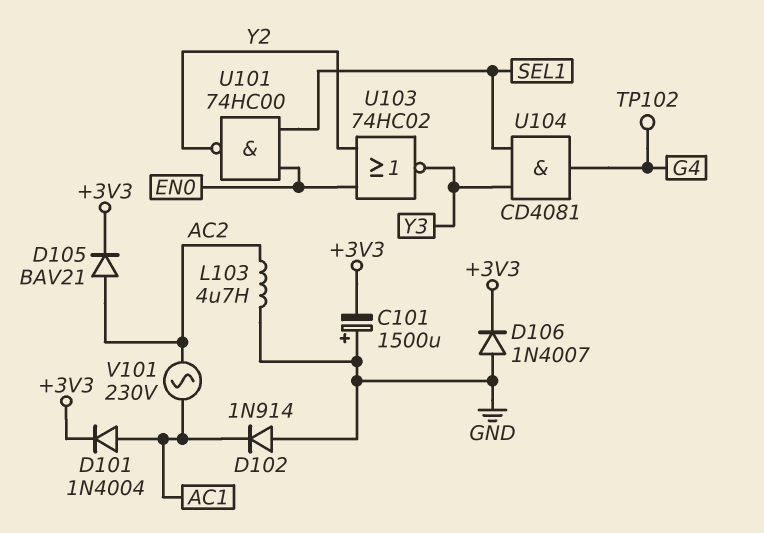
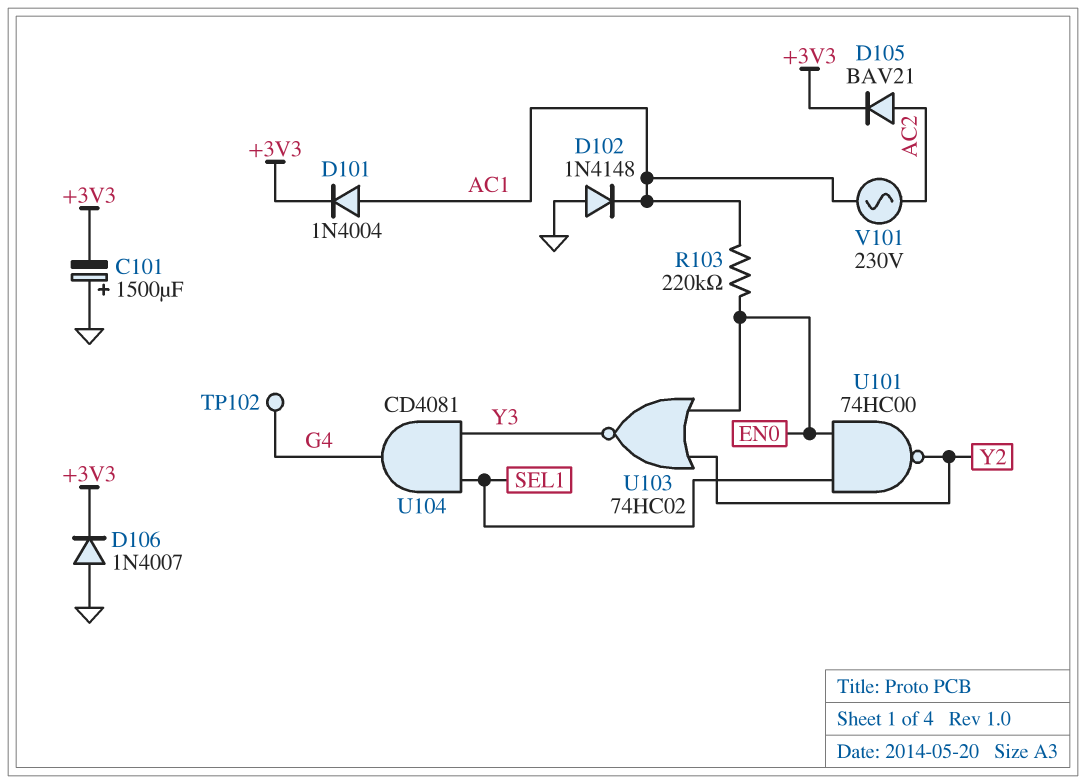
D102: diode 1N914 (A GND, K AC1) -> diode 1N4148 (A GND, K AC1)
L103: 4.7uH (AC2, GND) -> none
R103: none -> 220k (AC1, EN0)

